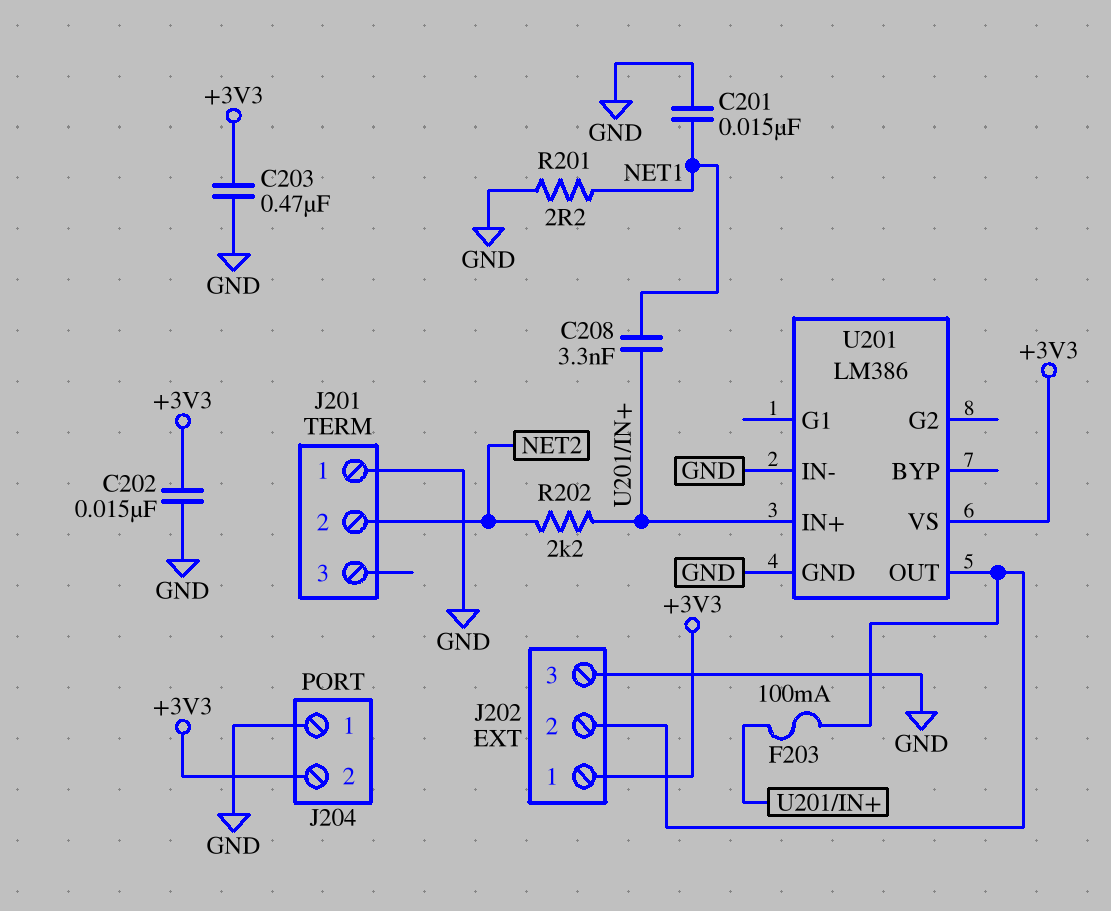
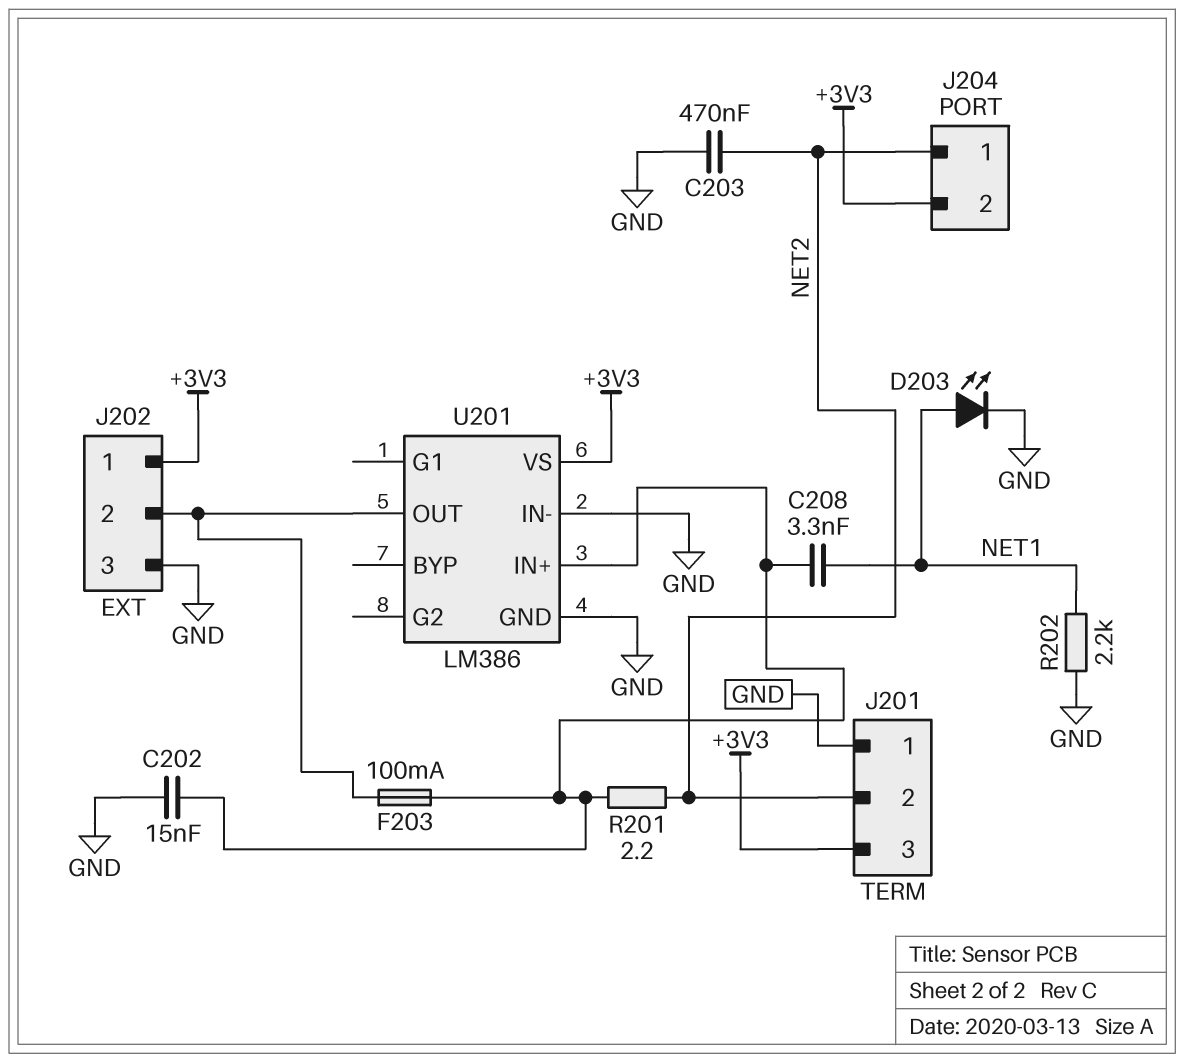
C201: 15nF (GND, NET1) -> none
C202: 15nF (+3V3, GND) -> 15nF (GND, U201/IN+)
C203: 470nF (+3V3, GND) -> 470nF (GND, NET2)
D203: none -> LED (A NET1, K GND)
J201 pin 3: none -> +3V3
J204 pin 1: GND -> NET2
R201: 2.2 (GND, NET1) -> 2.2 (NET2, U201/IN+)
R202: 2.2k (NET2, U201/IN+) -> 2.2k (GND, NET1)

